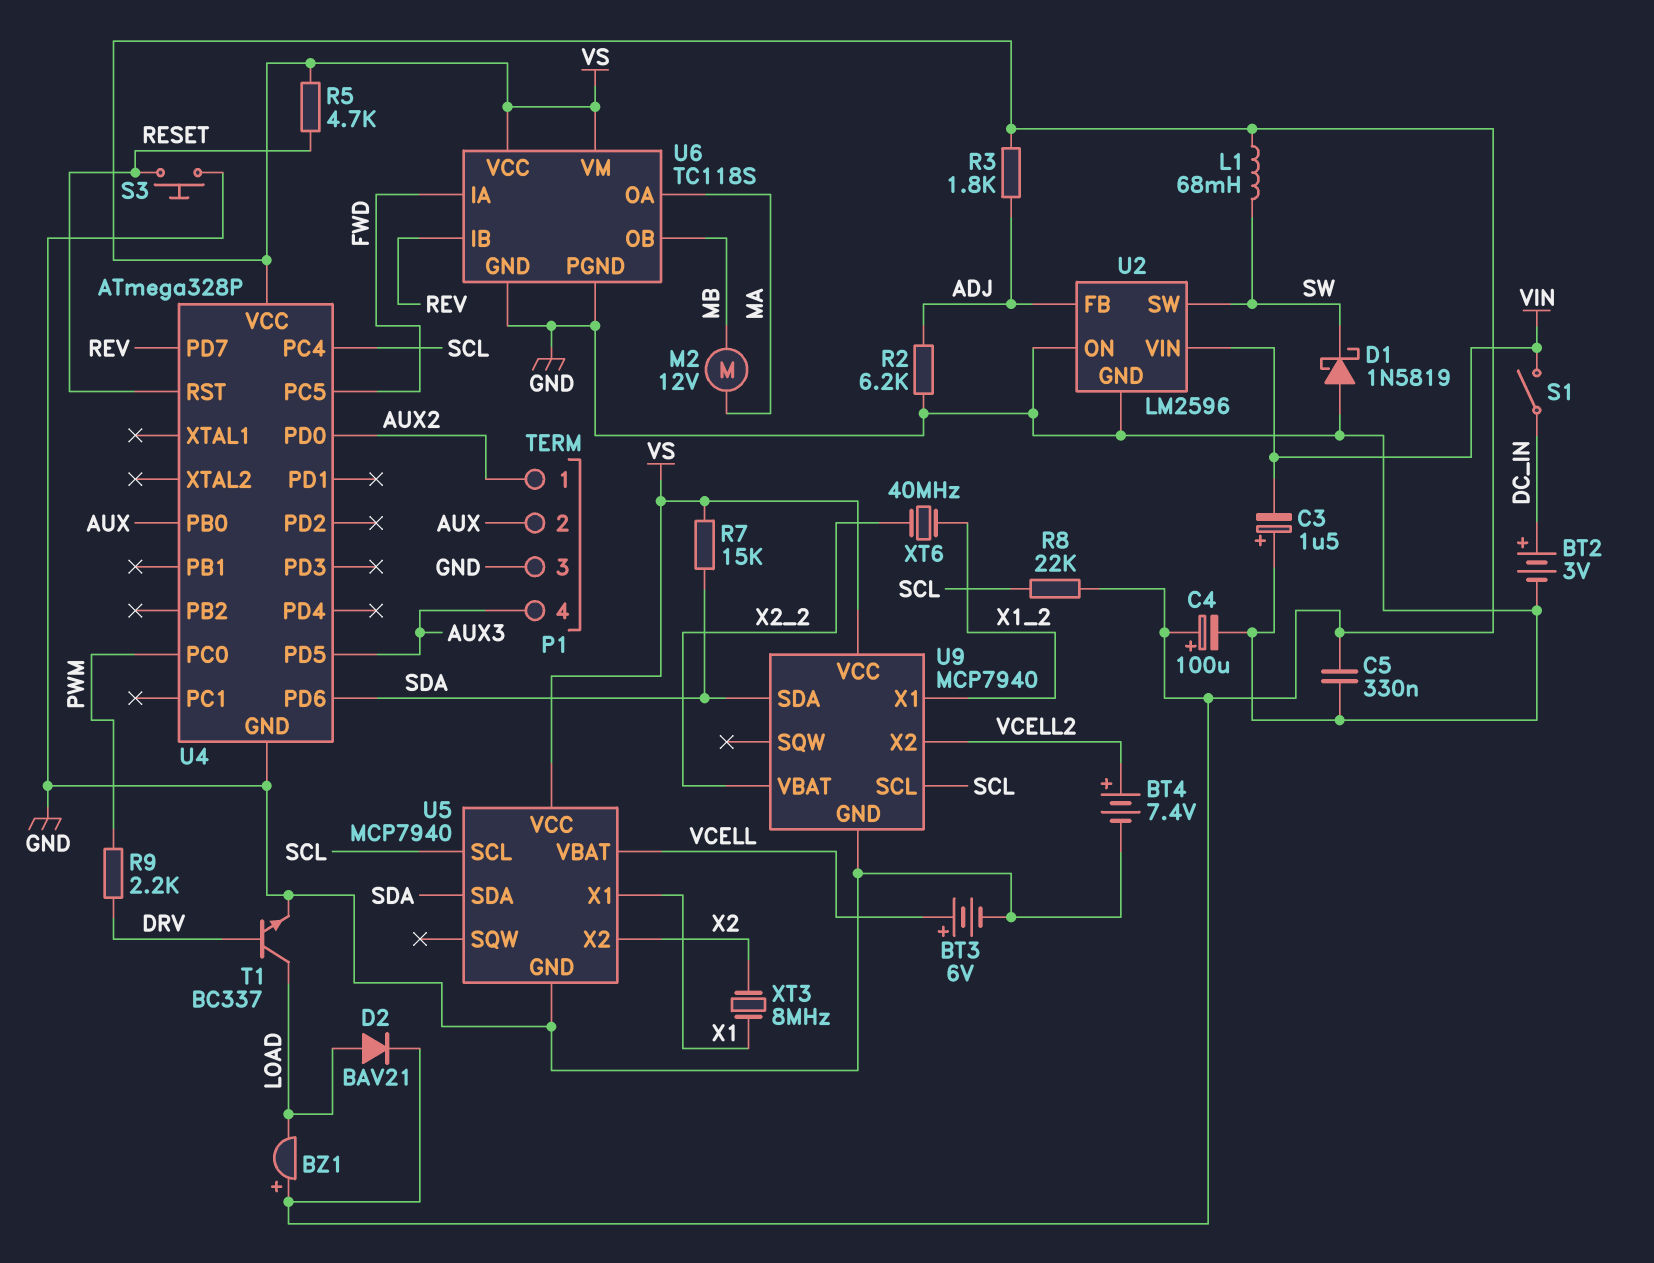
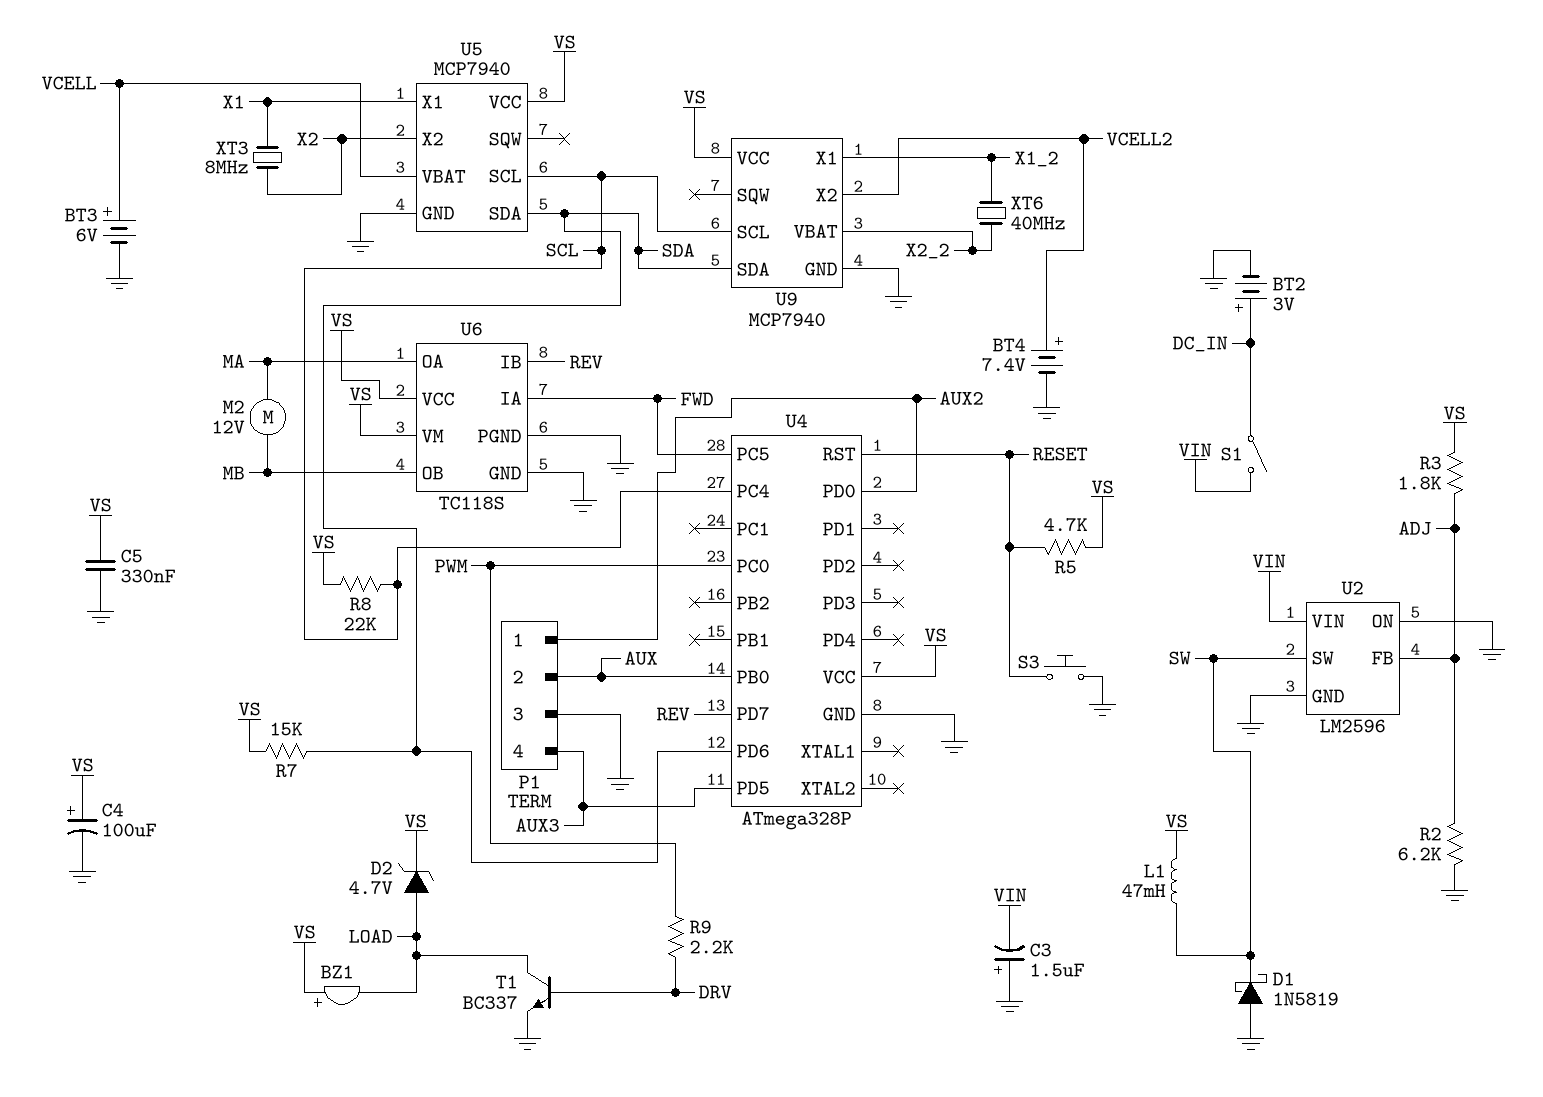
D2: diode BAV21 (A LOAD, K VS) -> zener 4.7V (A LOAD, K VS)
L1: 68mH (SW, VS) -> 47mH (SW, VS)

